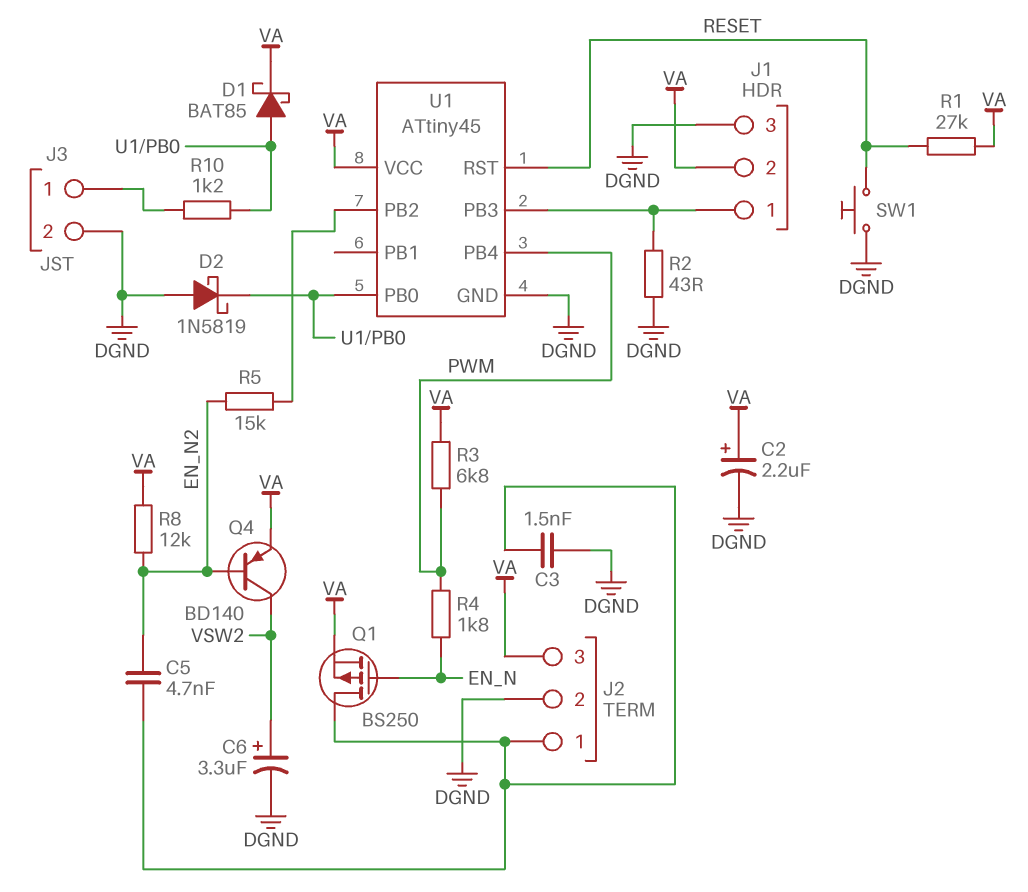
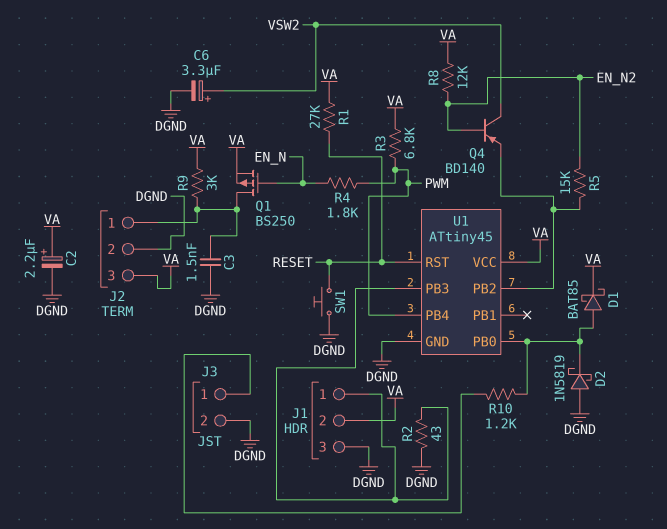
C5: 4.7nF (EN_N2, J2/1) -> none
Q4: PNP BD140 (B EN_N2, C VSW2, E VA) -> PNP BD140 (B EN_N2, C VSW2, E U1/PB2)
R9: none -> 3k (J2/1, VA)

